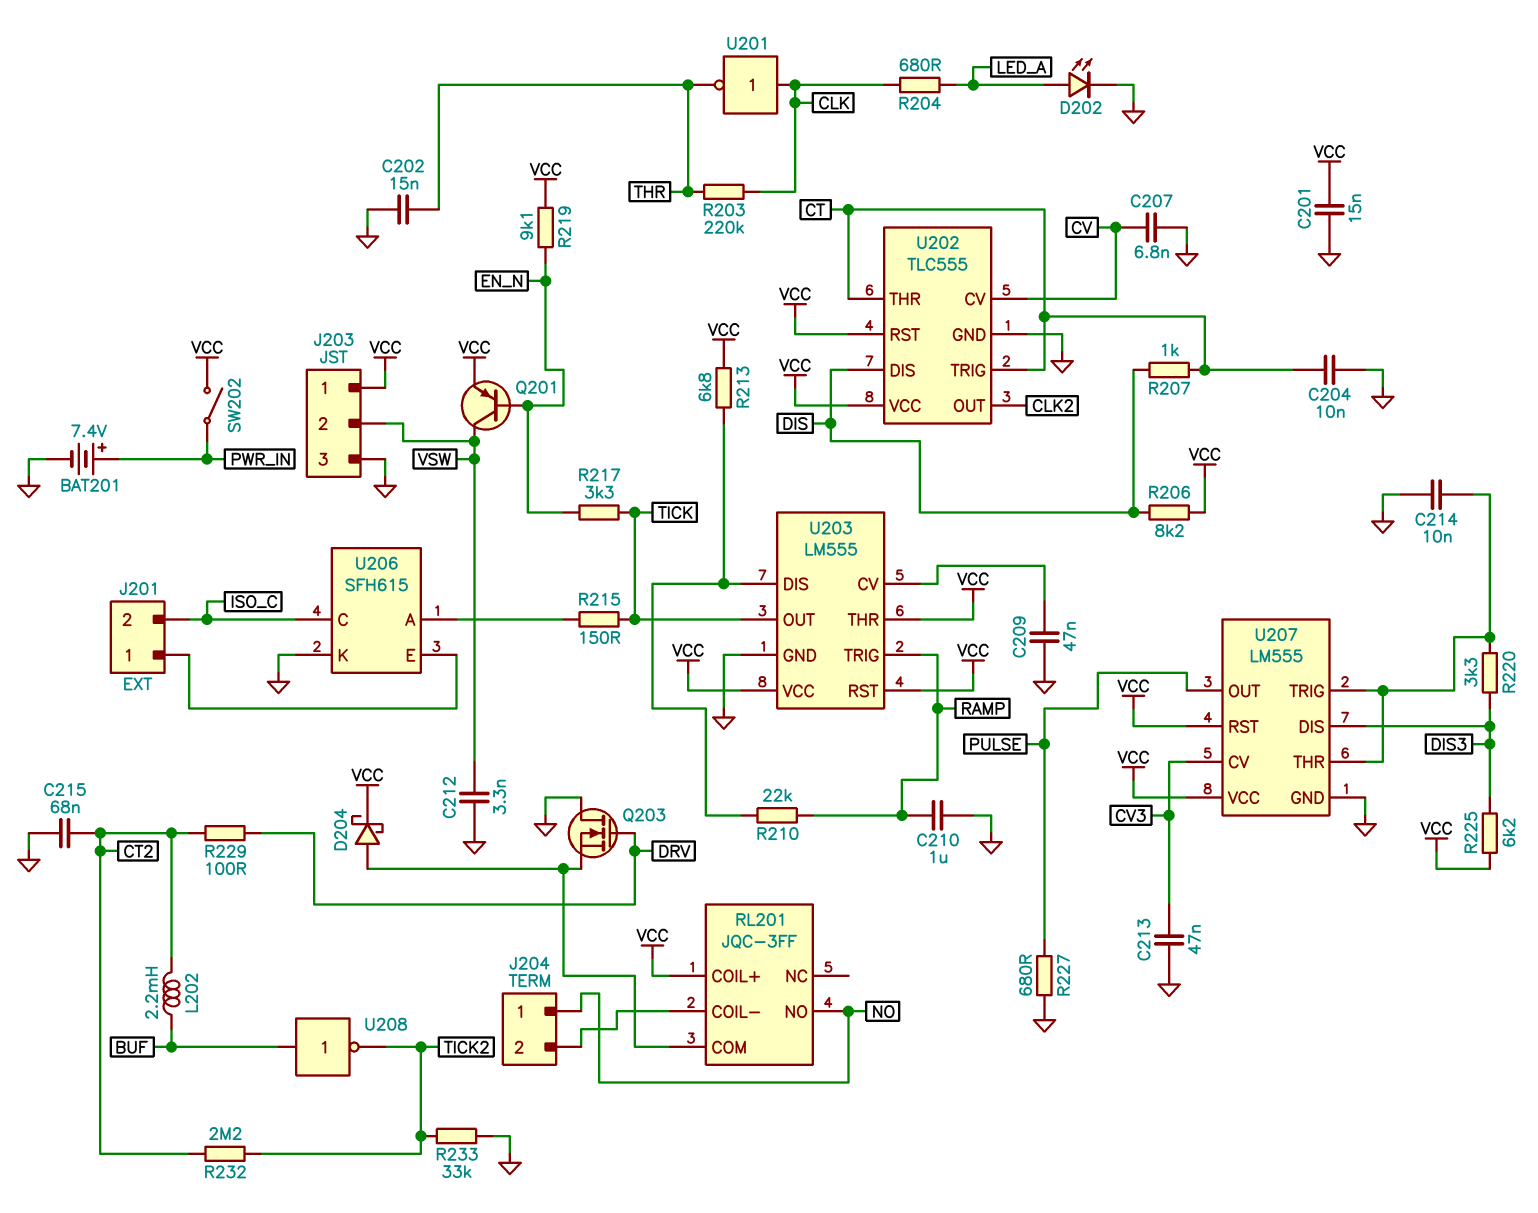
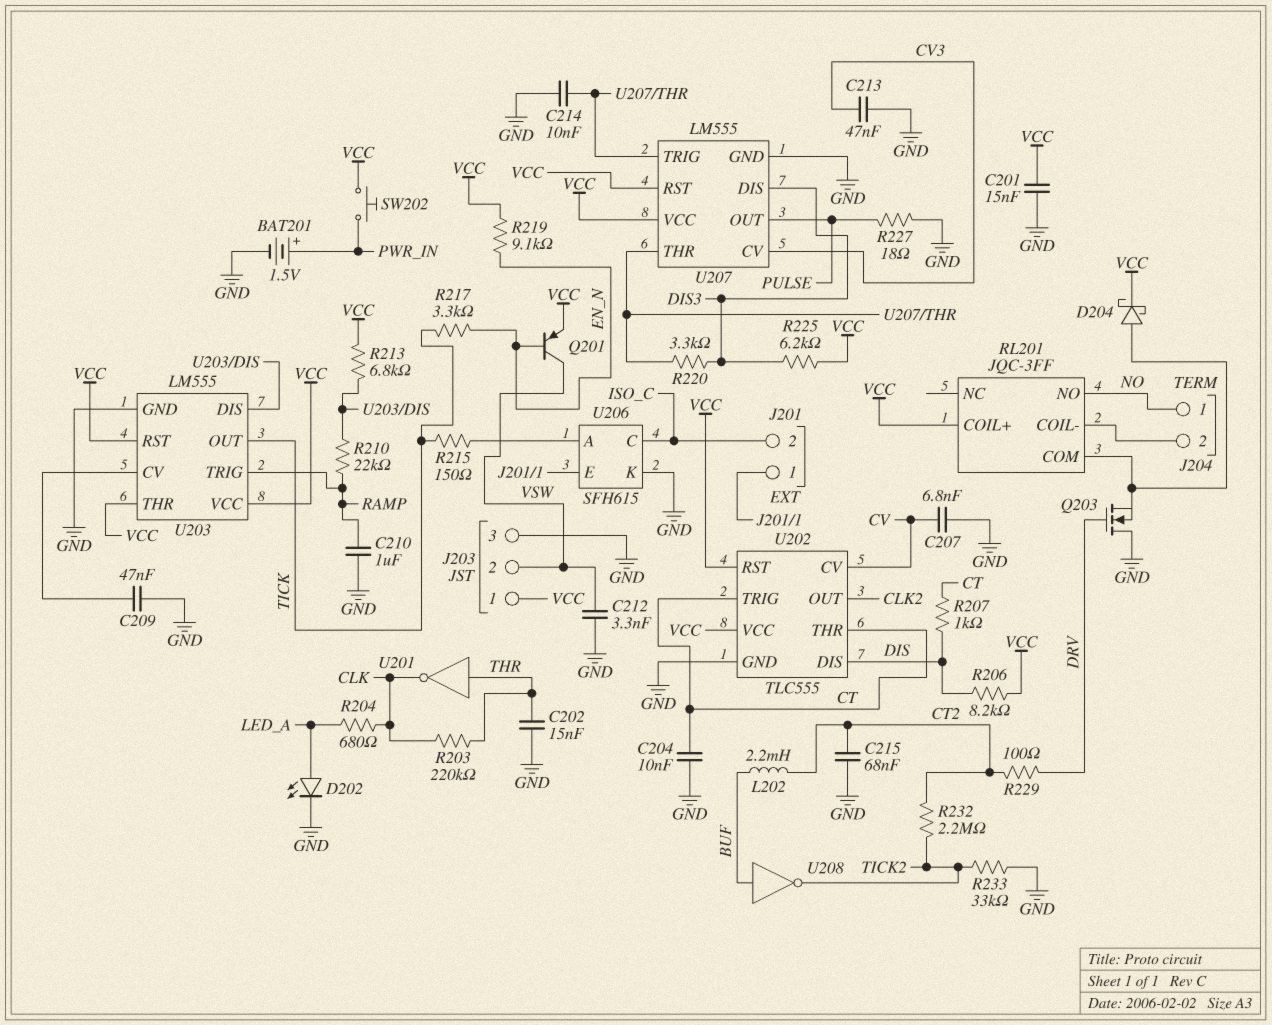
BAT201: 7.4V (plus PWR_IN, minus GND) -> 1.5V (plus PWR_IN, minus GND)
R227: 680 (GND, PULSE) -> 18 (GND, PULSE)
SW202: switch (PWR_IN, VCC) -> button (PWR_IN, VCC)
U201: NOT (in CLK, out THR) -> NOT (in THR, out CLK)

